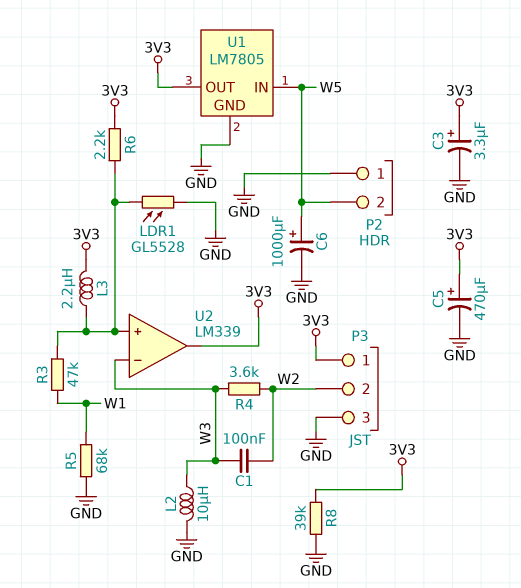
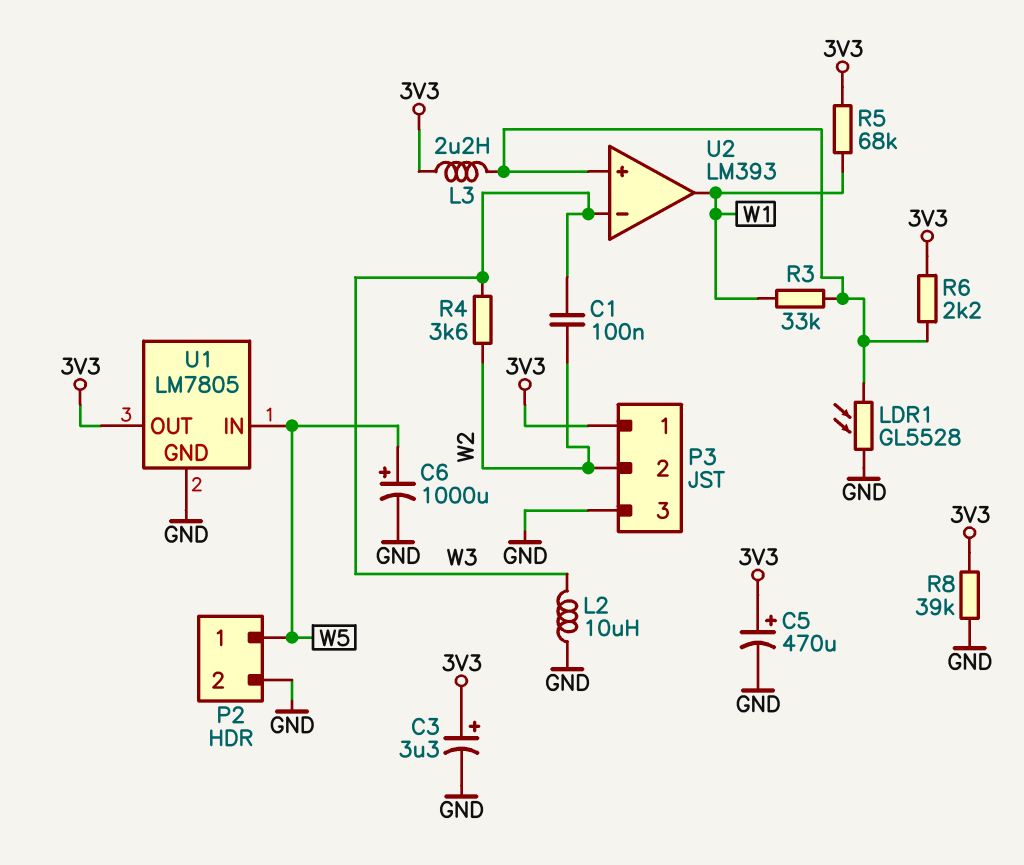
P2 pin 1: GND -> W5
P2 pin 2: W5 -> GND
R3: 47k (U2/in+, W1) -> 33k (U2/in+, W1)
R5: 68k (GND, W1) -> 68k (3V3, W1)
U2: LM339 -> LM393
U2 pin out: 3V3 -> W1

